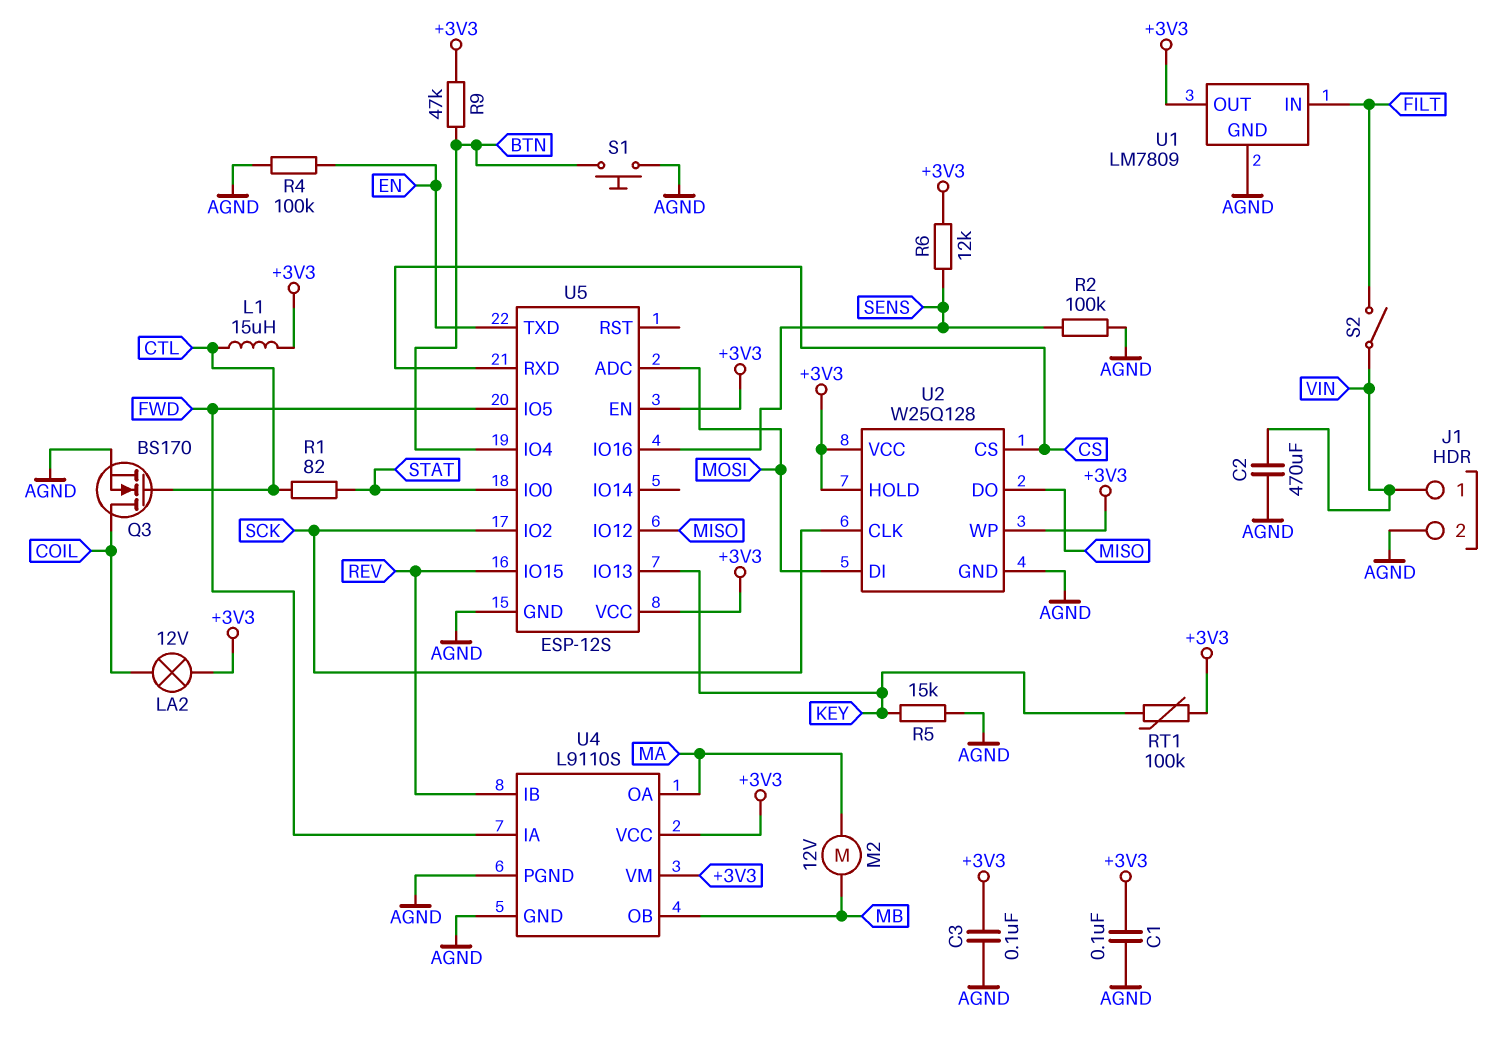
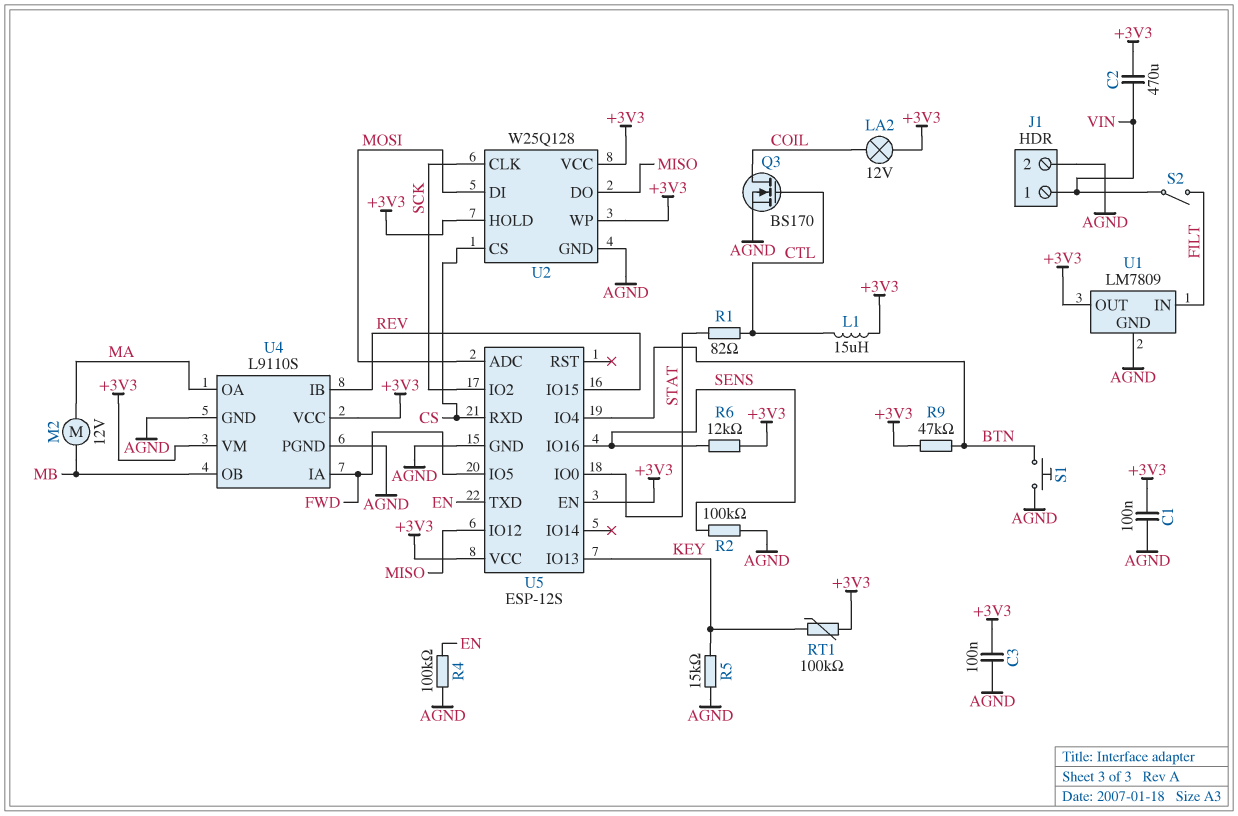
C2: 470uF (AGND, VIN) -> 470uF (+3V3, VIN)

